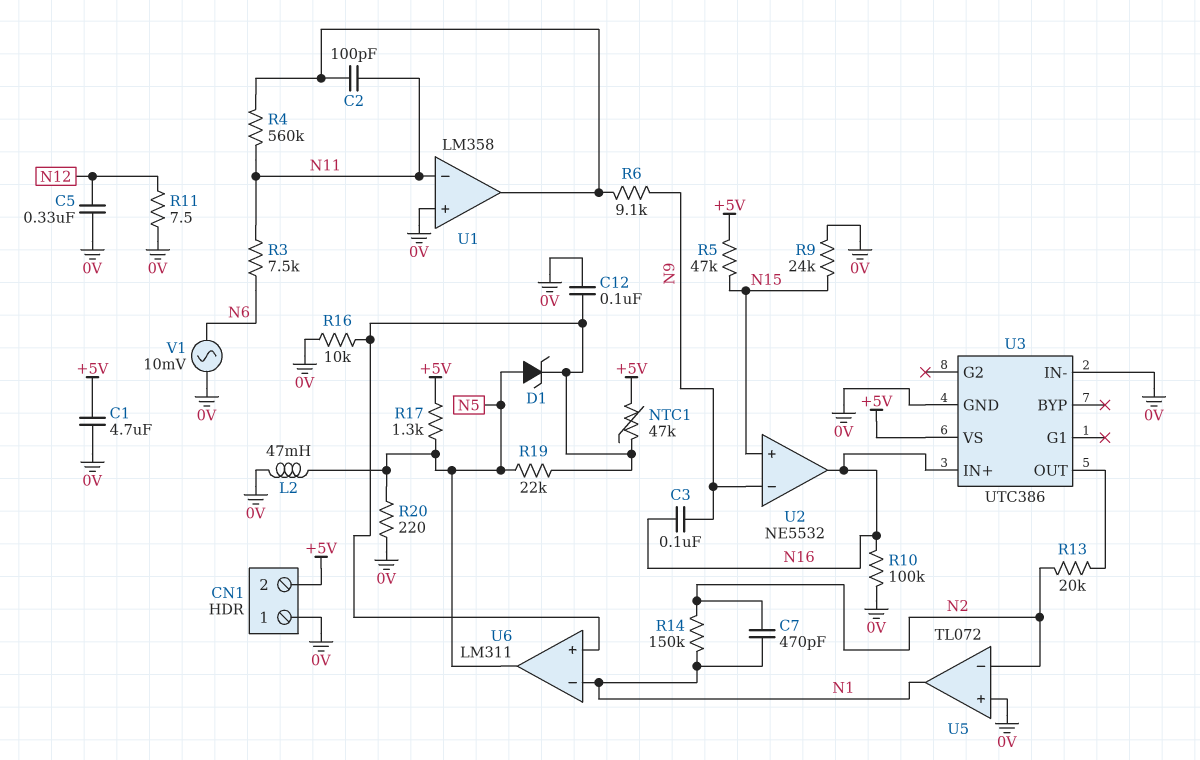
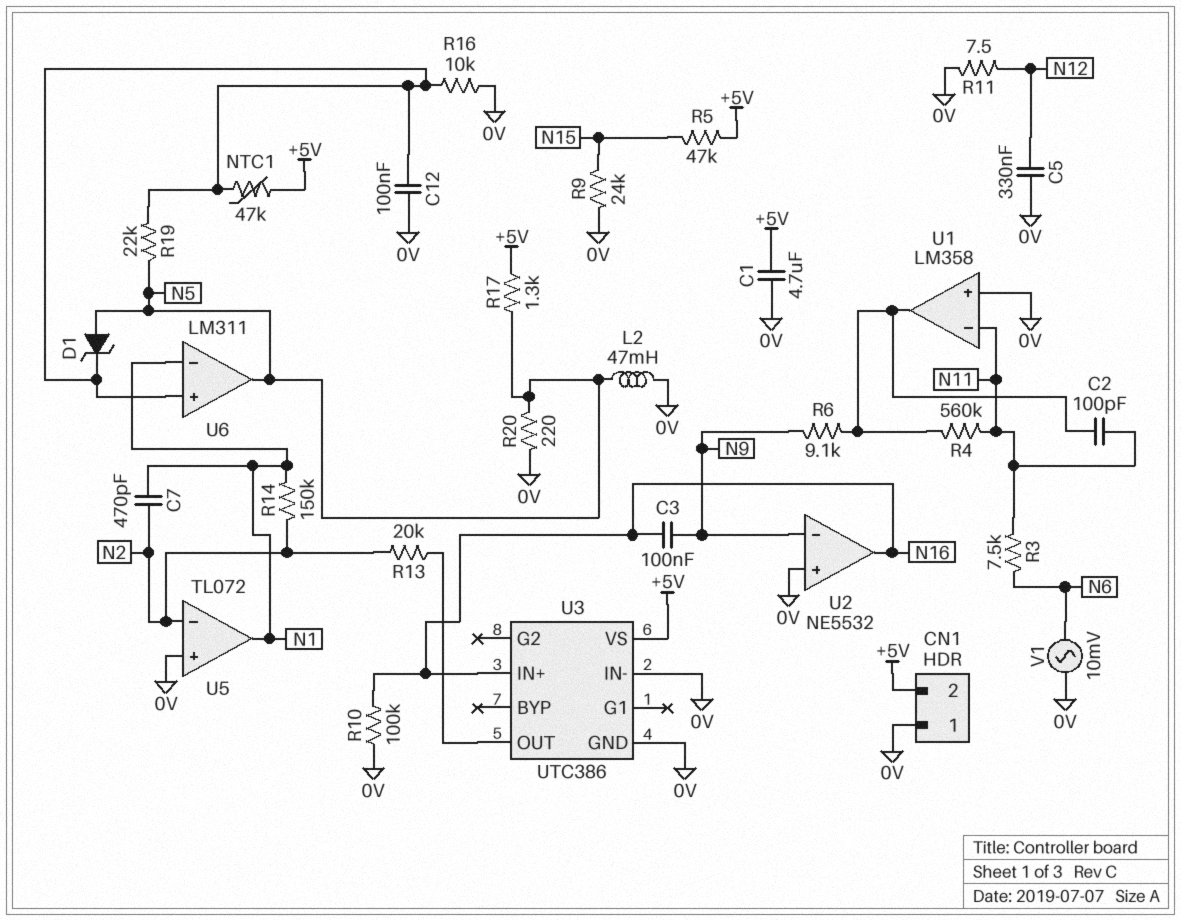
U2 pin in+: N15 -> 0V

